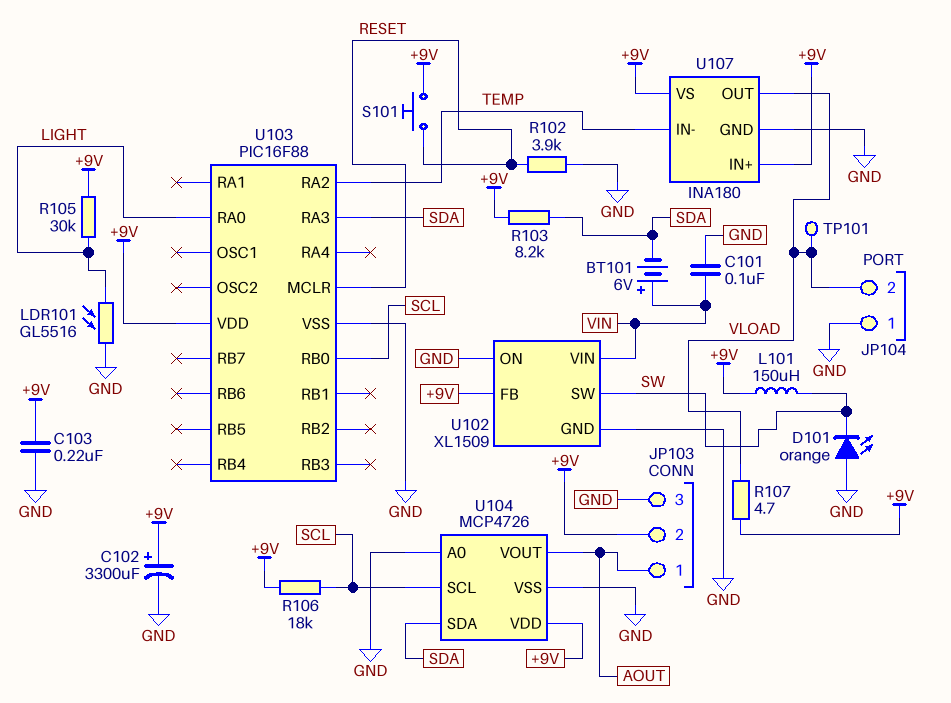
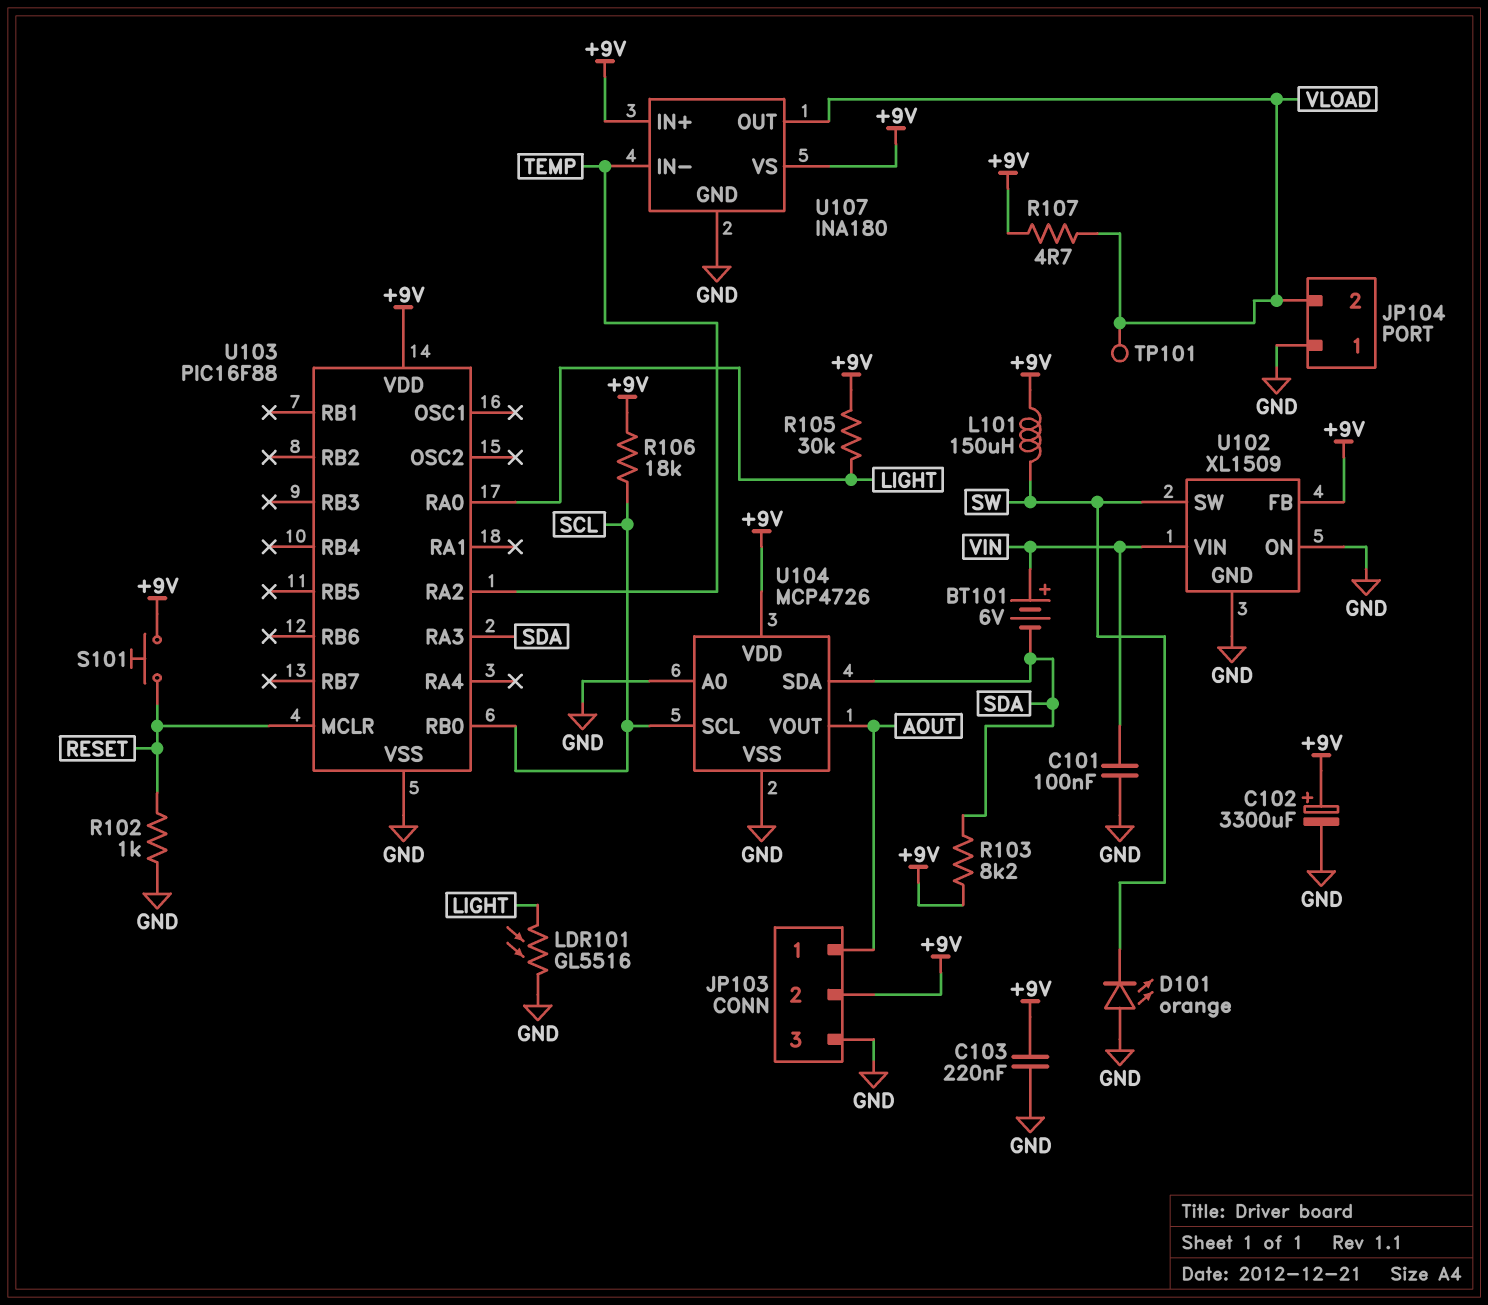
R102: 3.9k (GND, RESET) -> 1k (GND, RESET)

